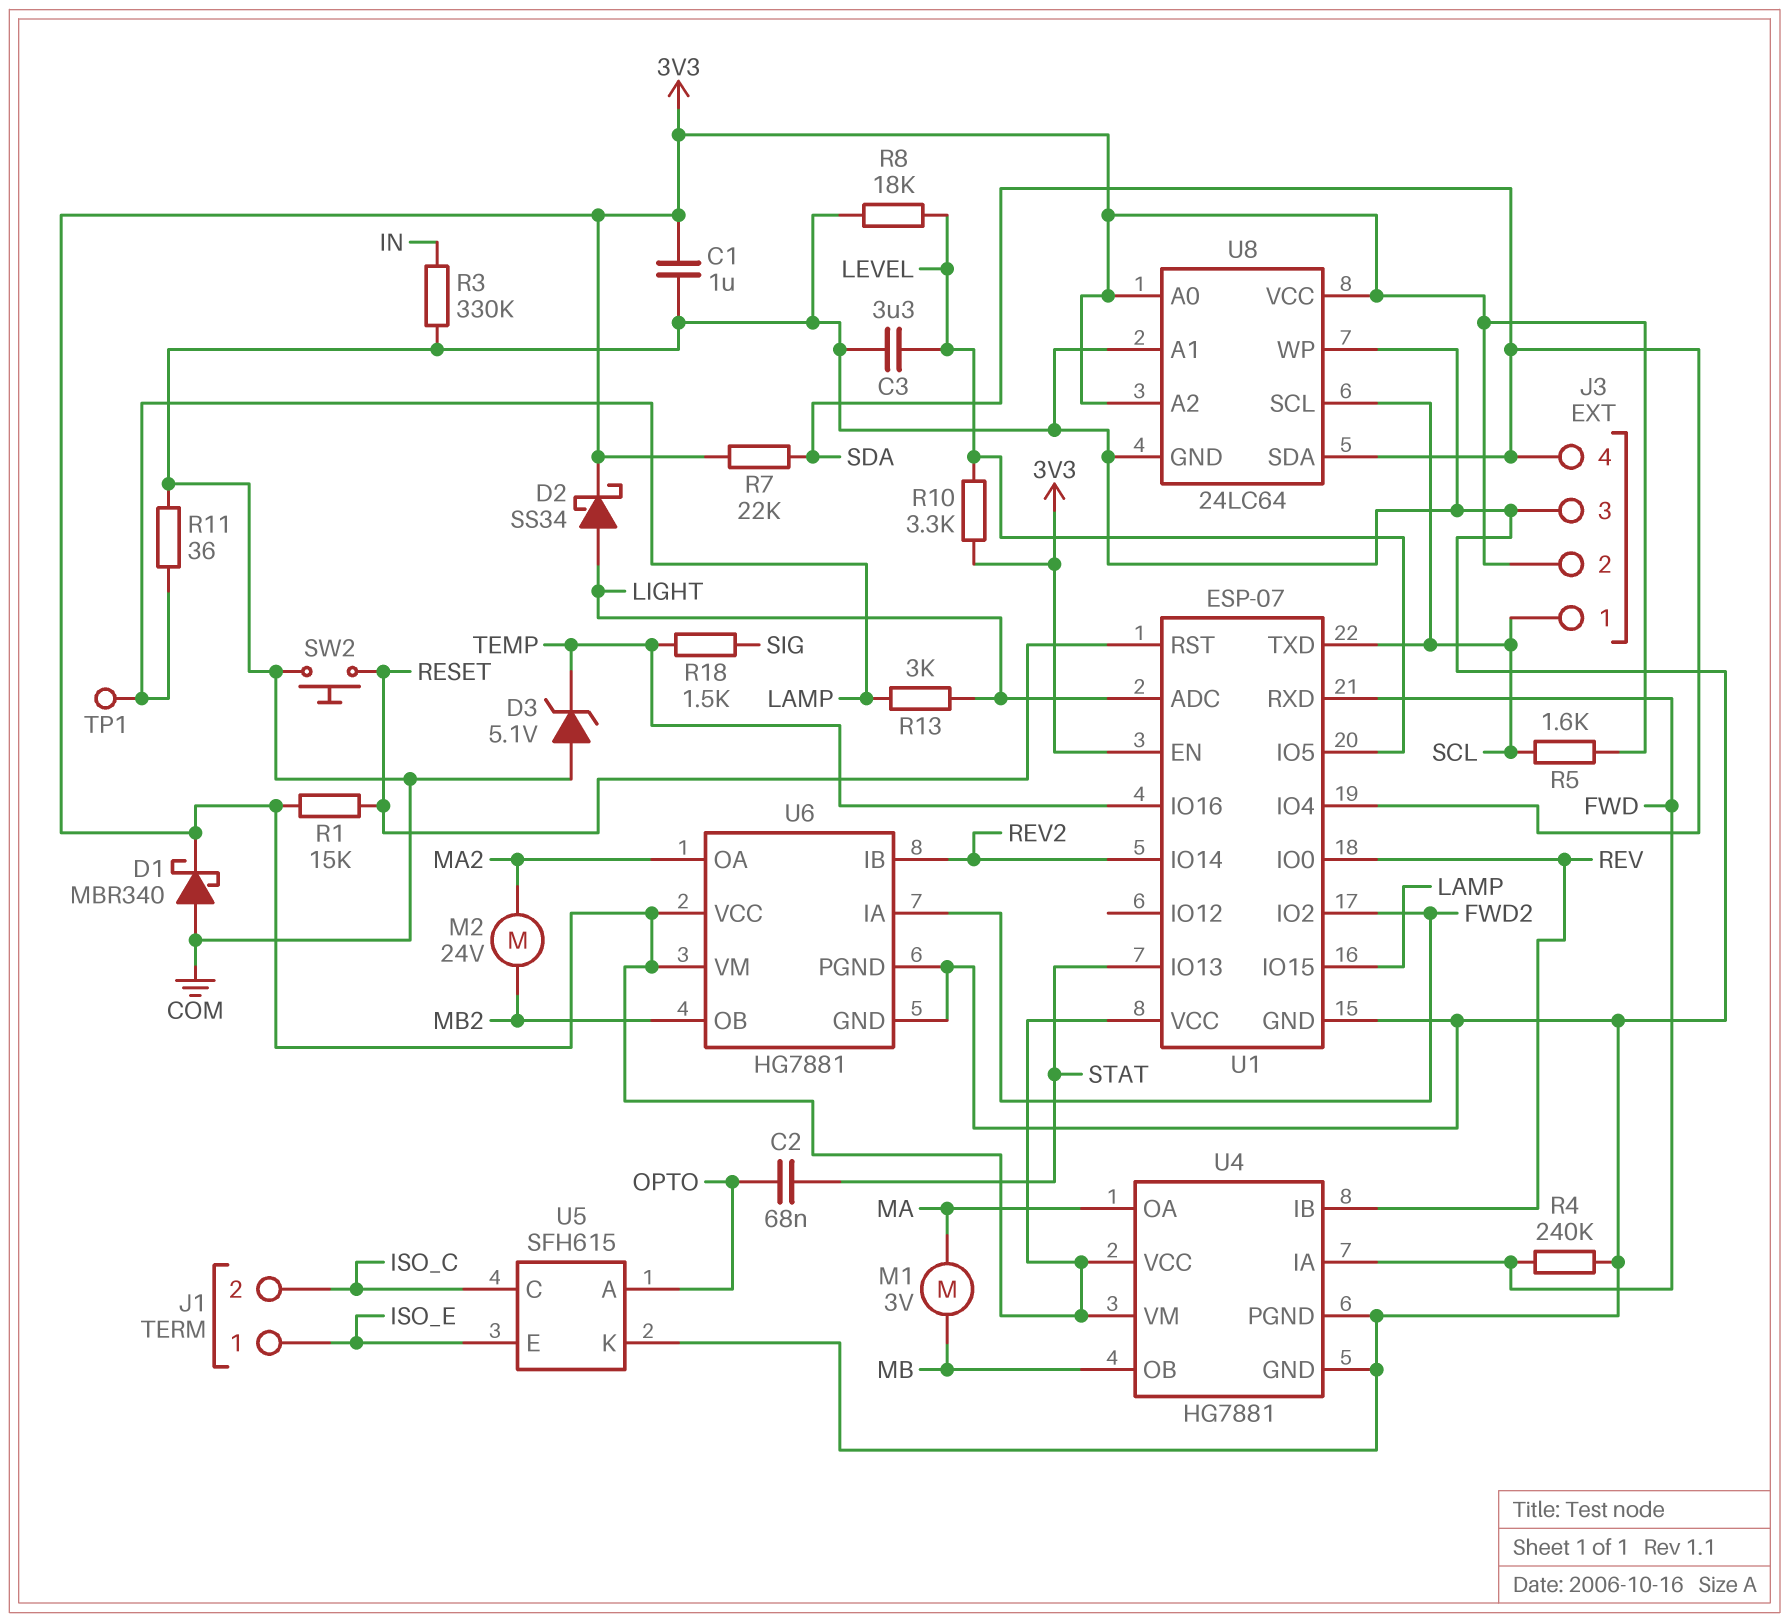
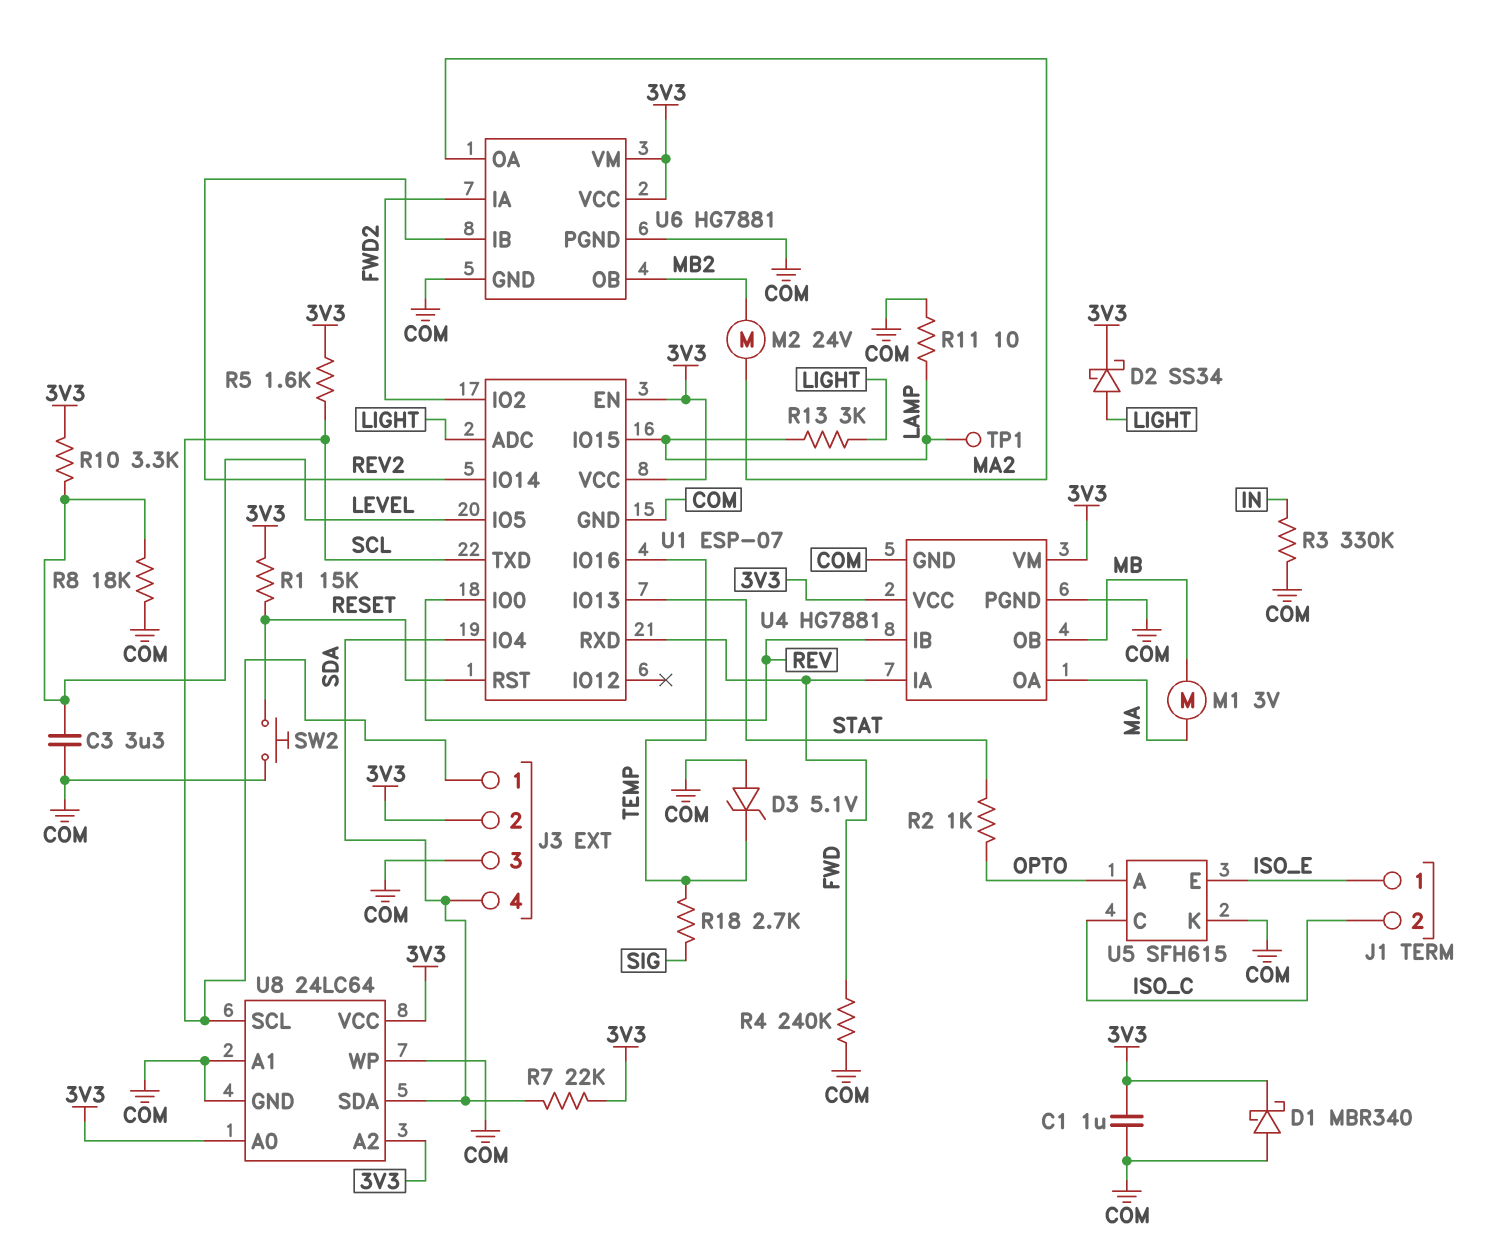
C2: 68nF (OPTO, STAT) -> none
R2: none -> 1k (OPTO, STAT)
R11: 36 (COM, LAMP) -> 10 (COM, LAMP)
R18: 1.5k (SIG, TEMP) -> 2.7k (SIG, TEMP)

